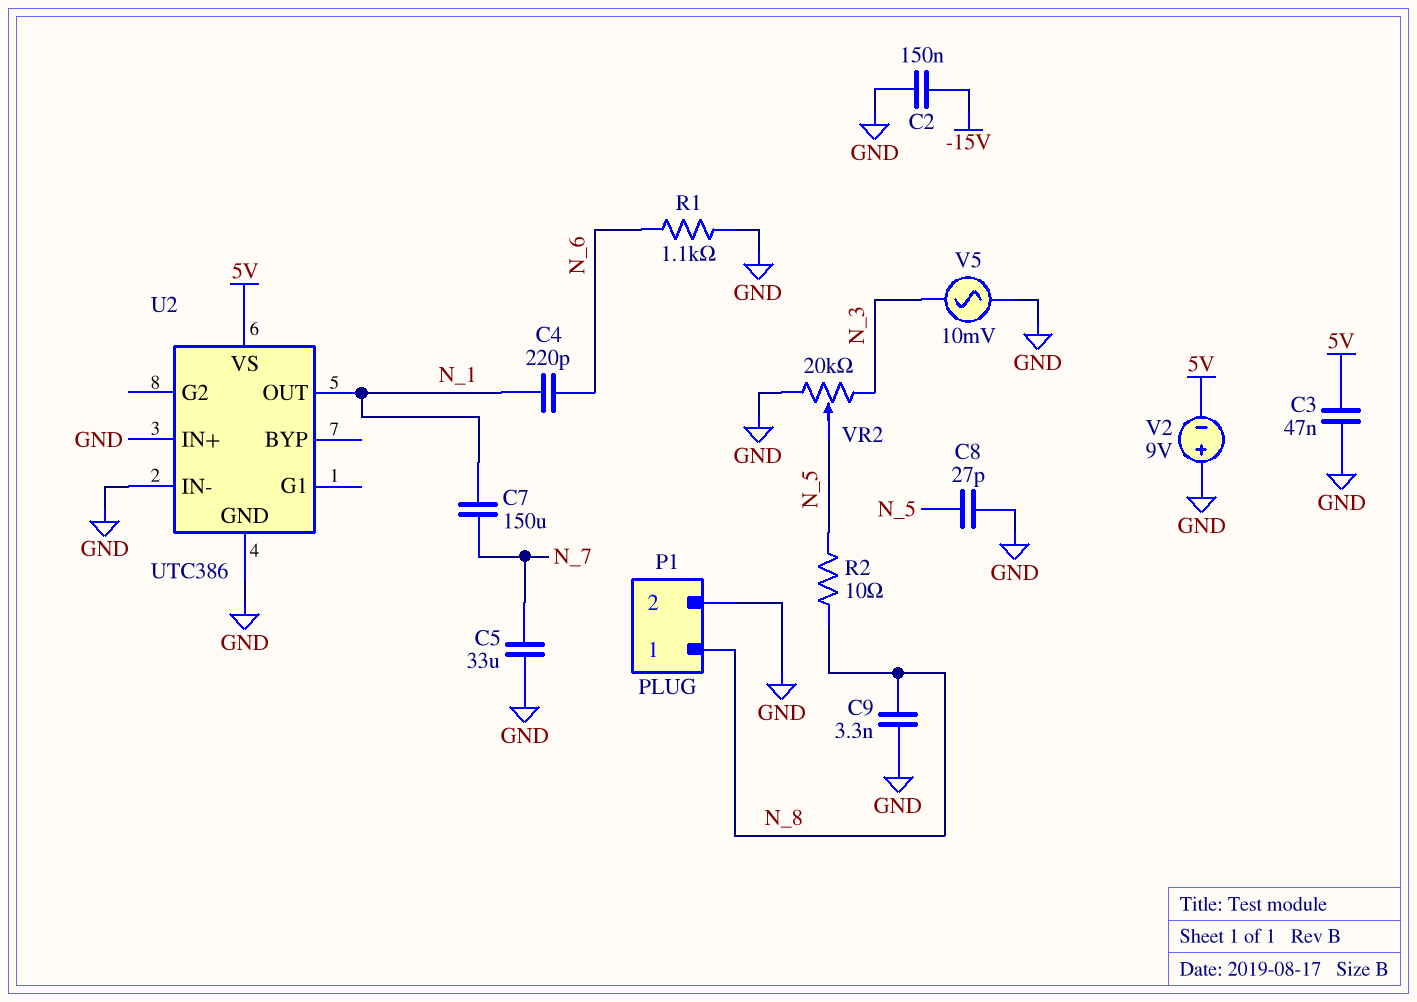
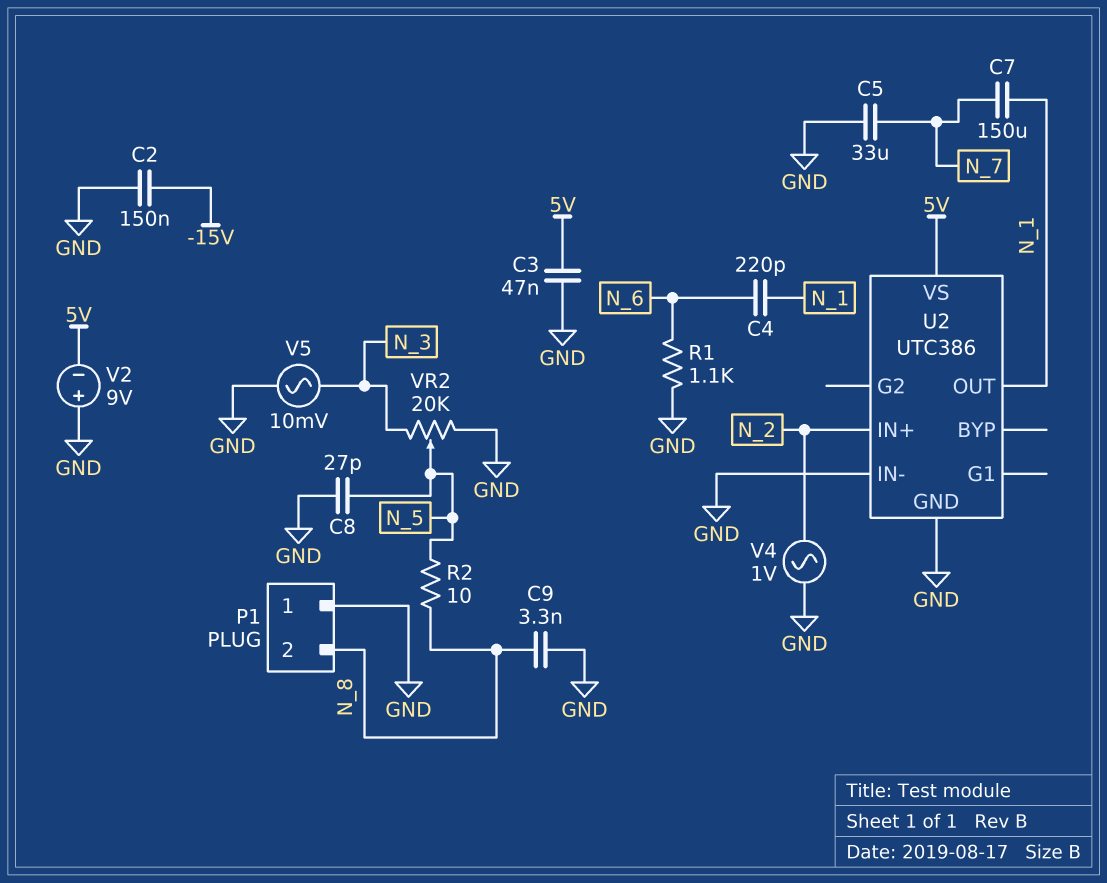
P1 pin 1: N_8 -> GND
P1 pin 2: GND -> N_8
U2 pin IN+: GND -> N_2
V4: none -> AC 1V (GND, N_2)

